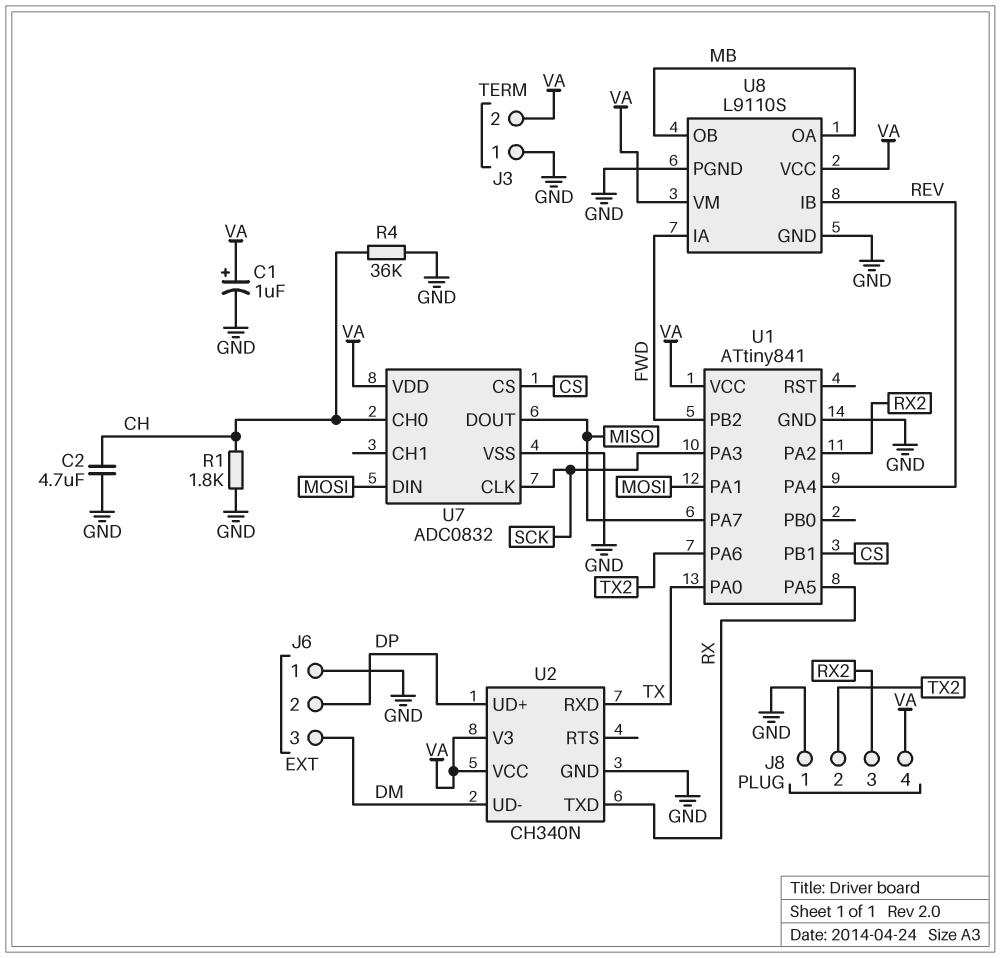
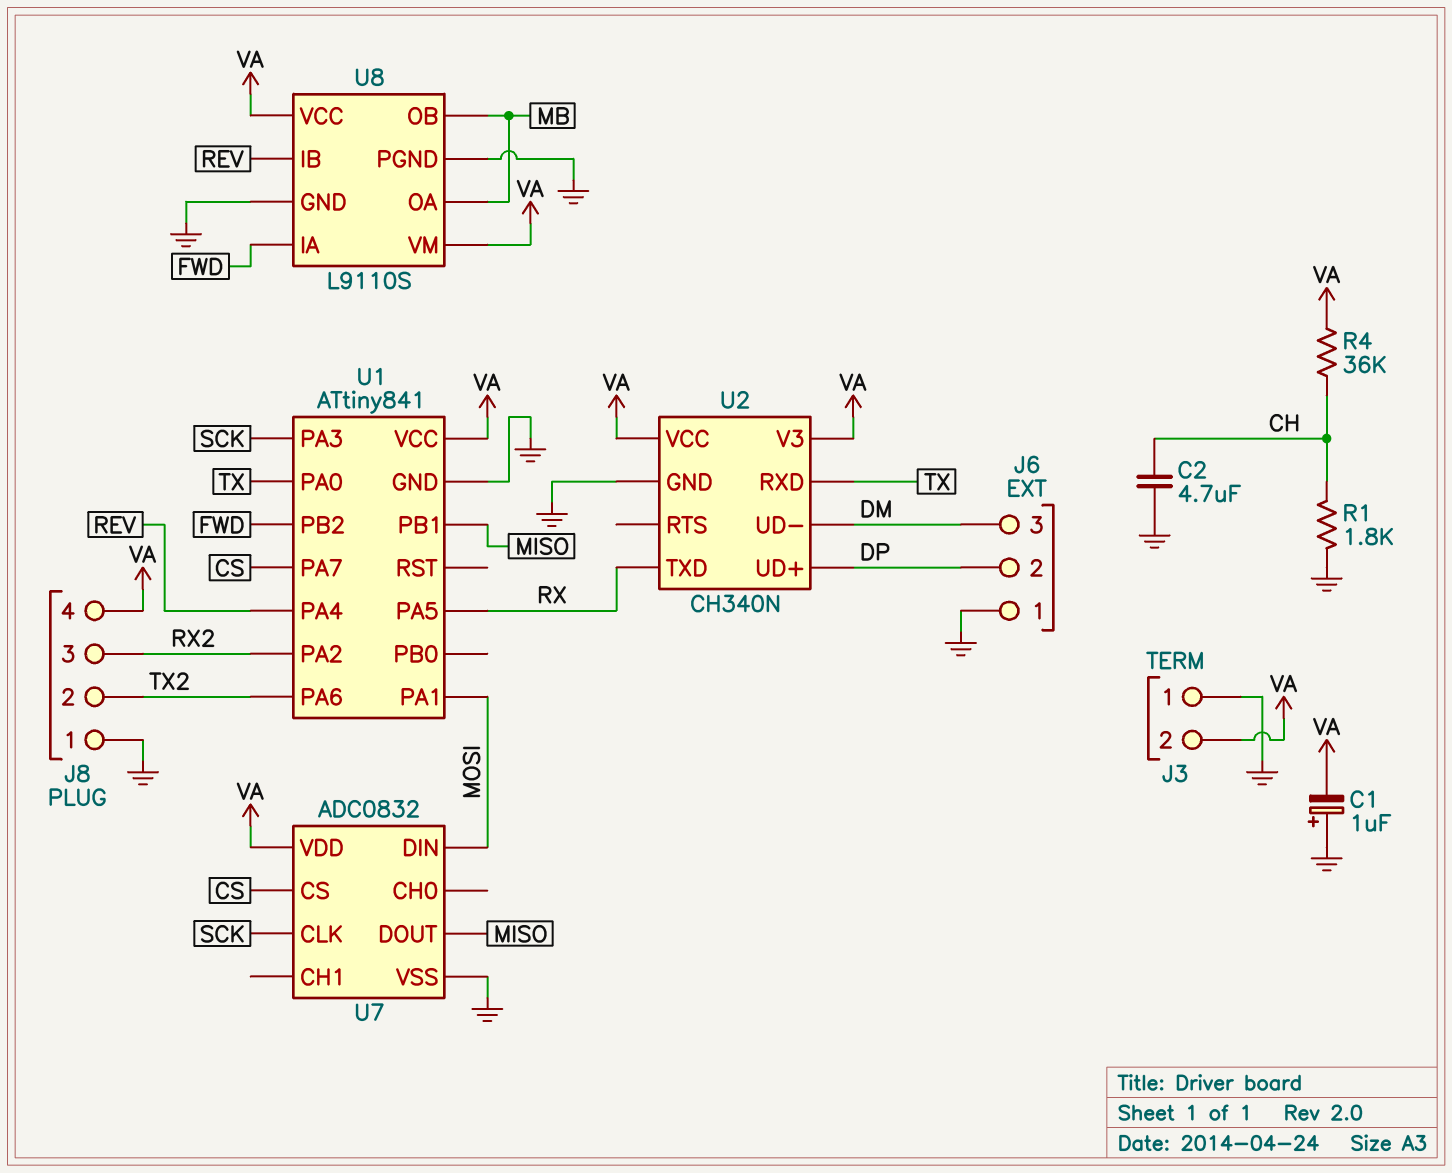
C1: 1uF (plus VA, minus GND) -> 1uF (plus GND, minus VA)
R4: 36k (CH, GND) -> 36k (CH, VA)
U1 pin PA7: MISO -> CS
U1 pin PB1: CS -> MISO
U7 pin CH0: CH -> none

